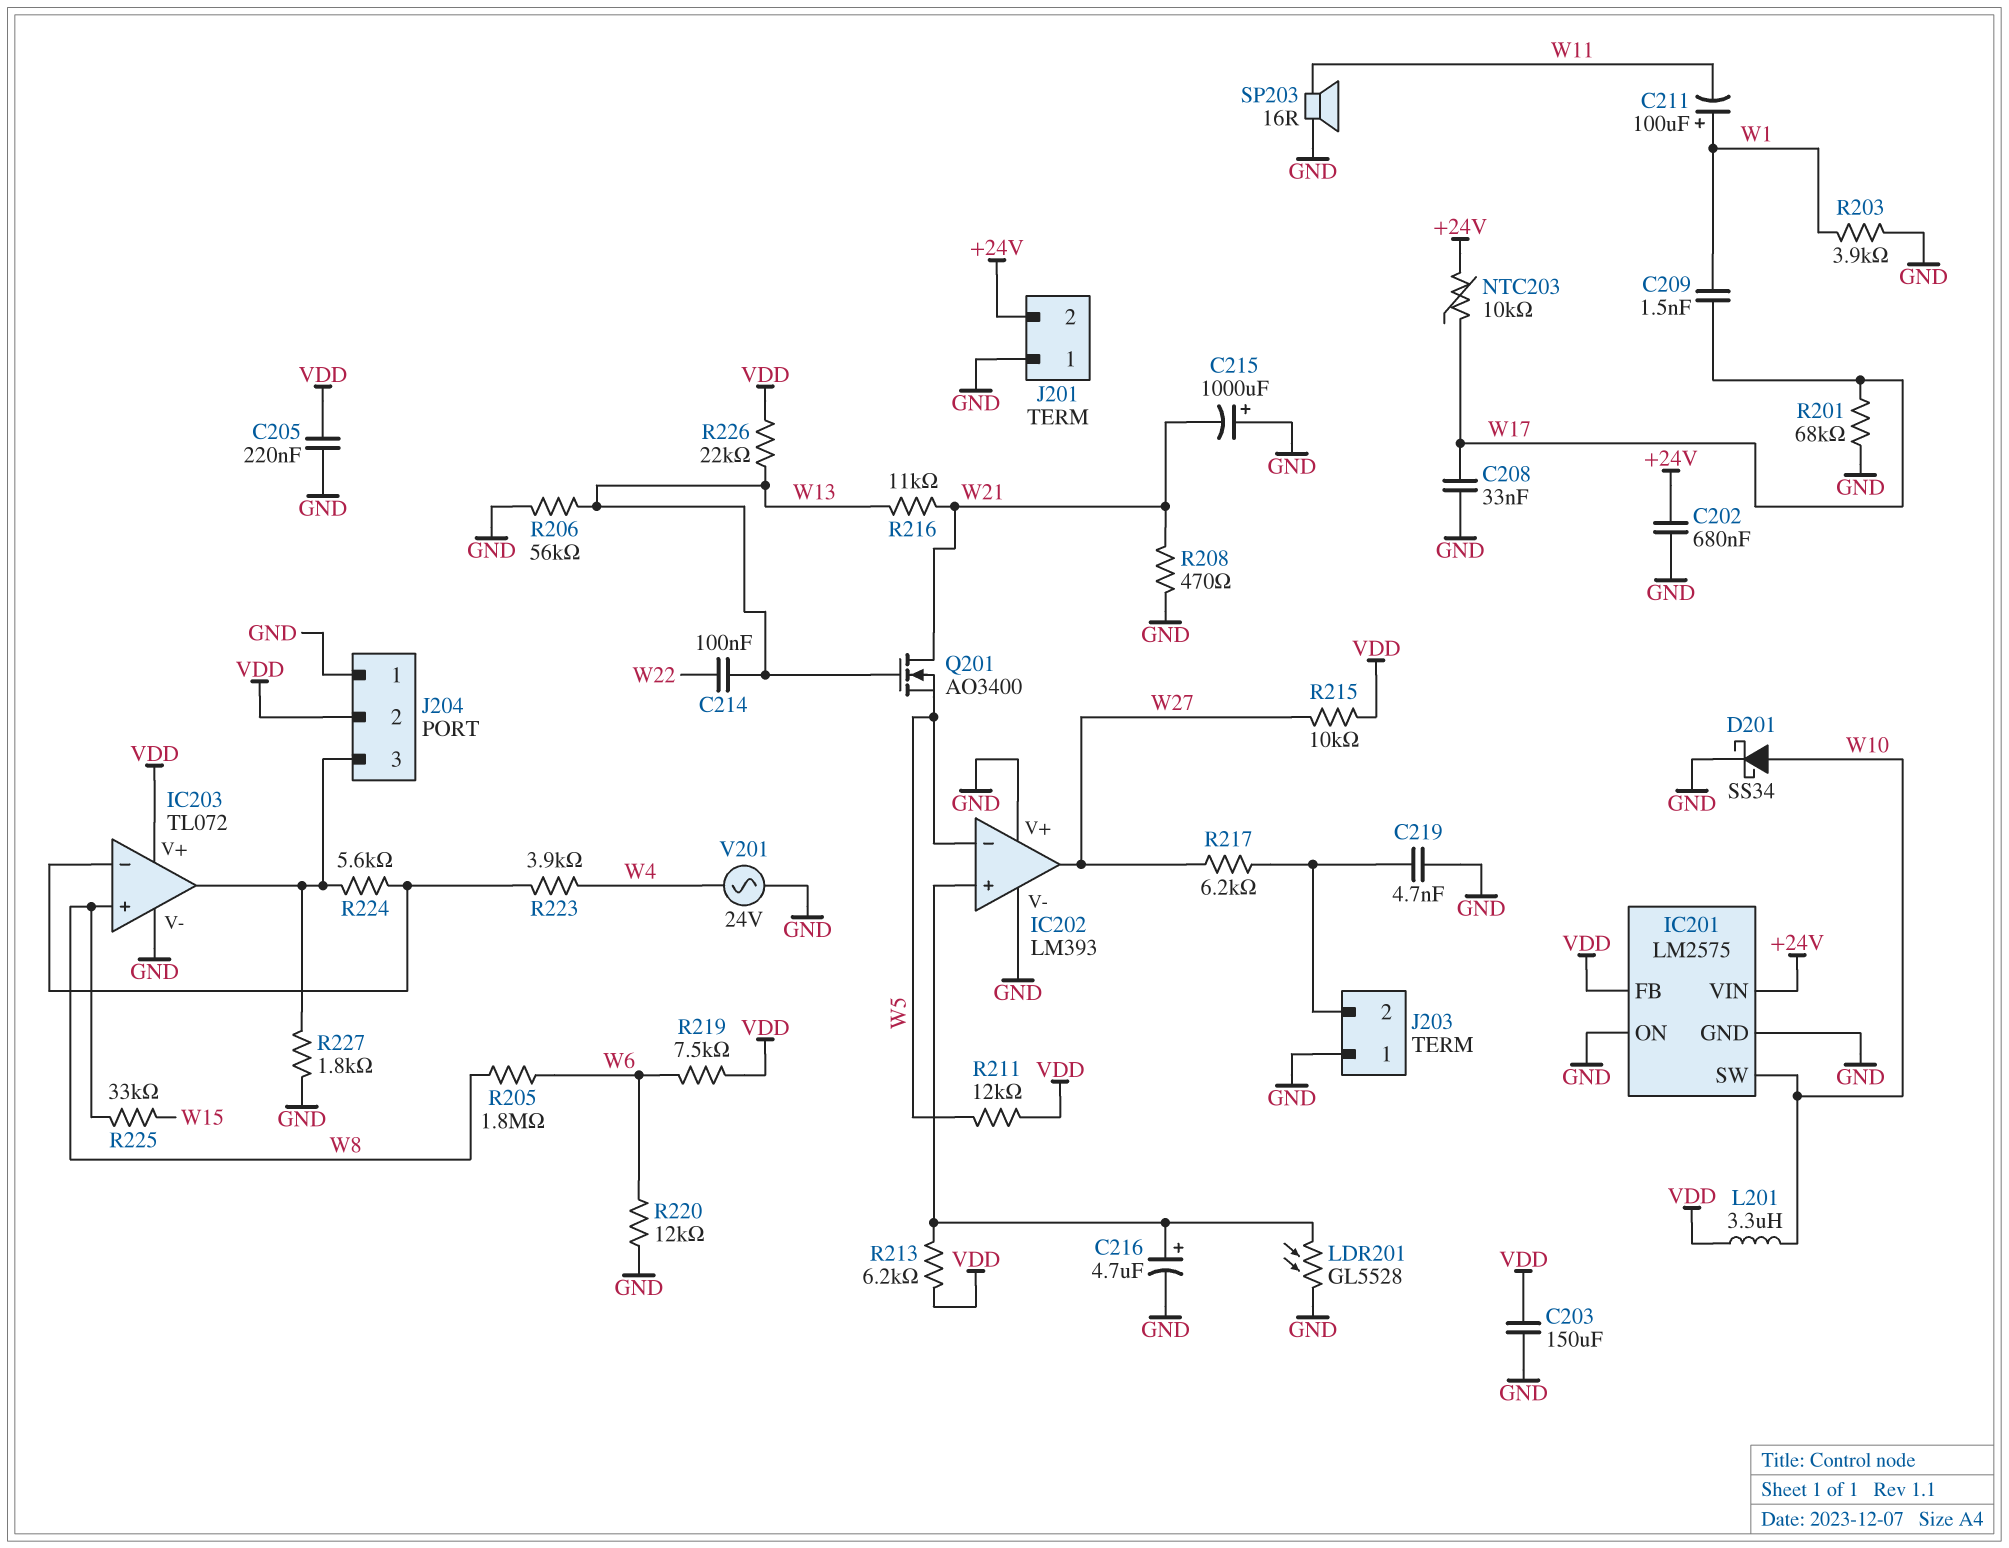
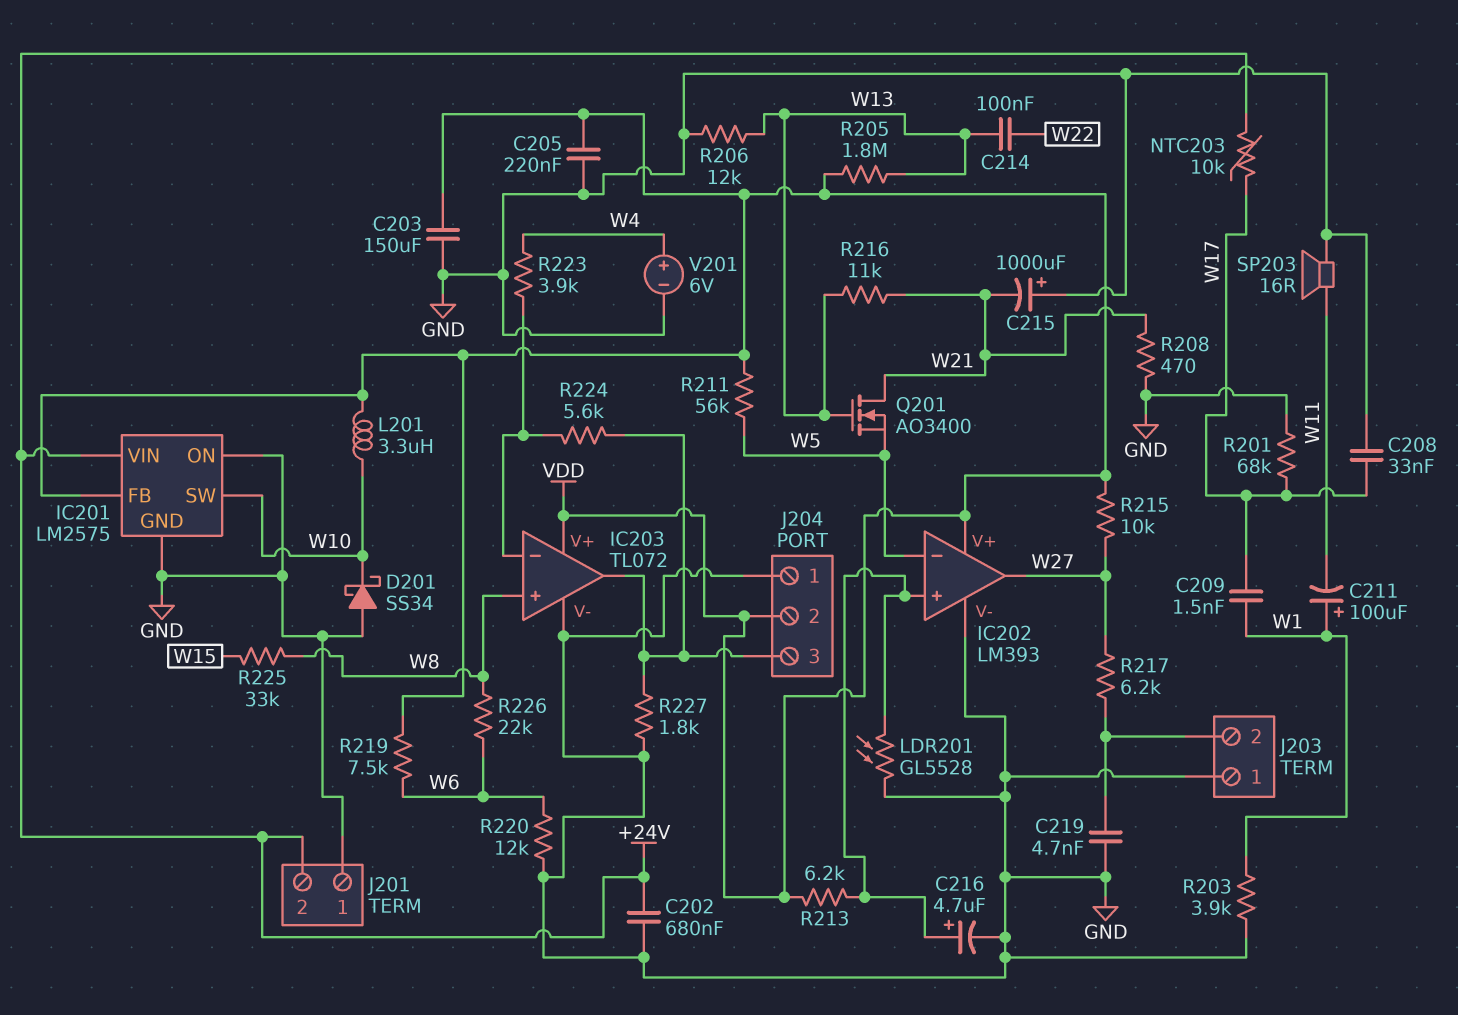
D201: schottky SS34 (A W10, K GND) -> schottky SS34 (A GND, K W10)
IC202 pin V+: GND -> VDD
R205: 1.8M (W6, W8) -> 1.8M (VDD, W13)
R206: 56k (GND, W13) -> 12k (GND, W13)
R211: 12k (VDD, W5) -> 56k (VDD, W5)
R226: 22k (VDD, W13) -> 22k (W6, W8)
V201: AC 24V (GND, W4) -> 6V (plus W4, minus GND)

